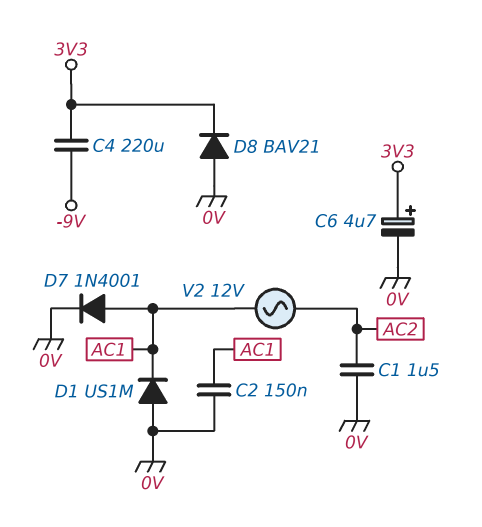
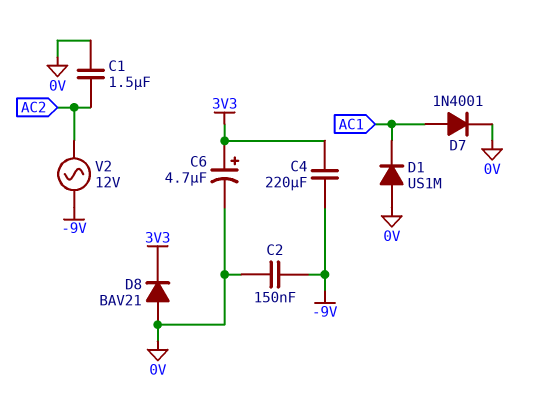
C2: 150nF (0V, AC1) -> 150nF (-9V, 0V)
V2: AC 12V (AC1, AC2) -> AC 12V (-9V, AC2)

